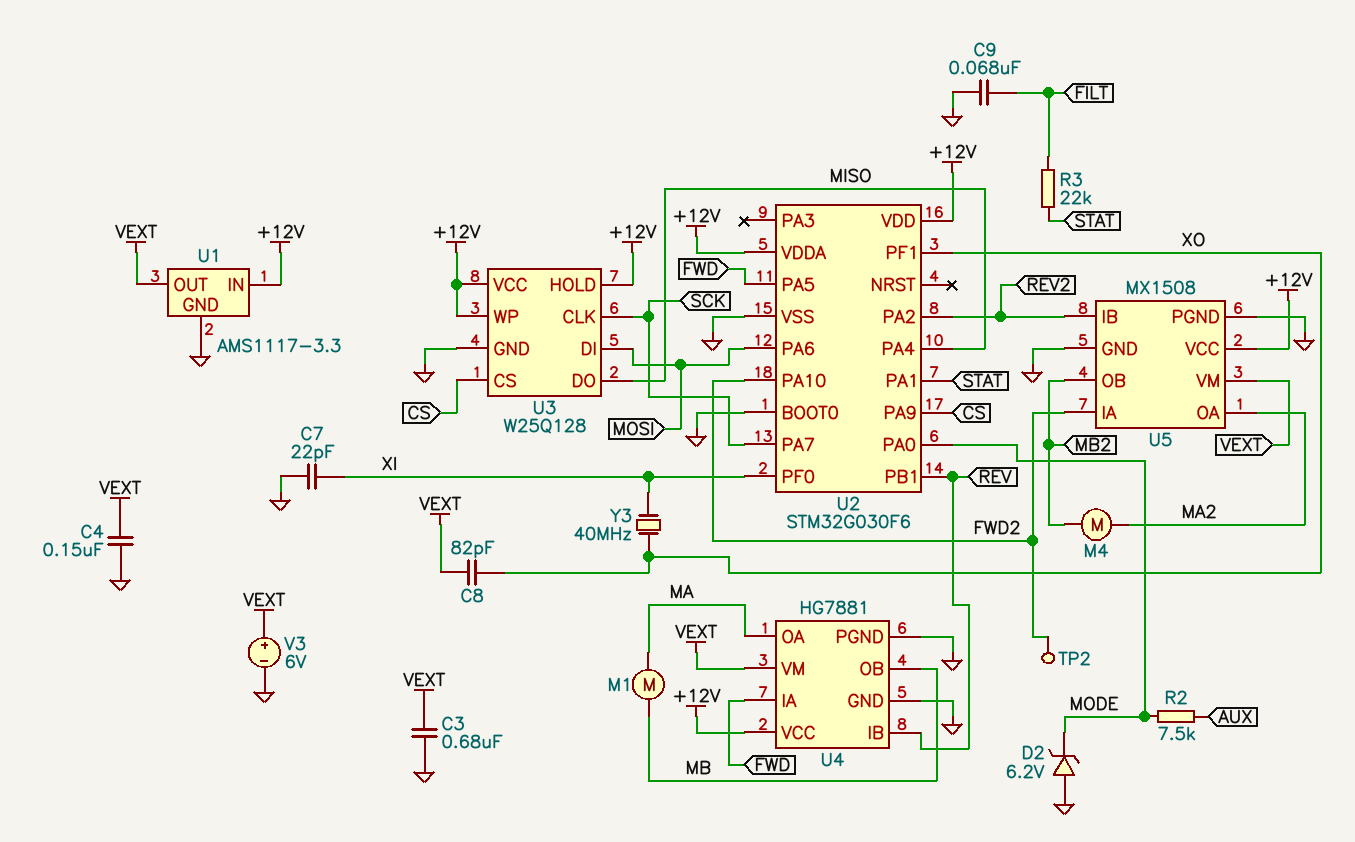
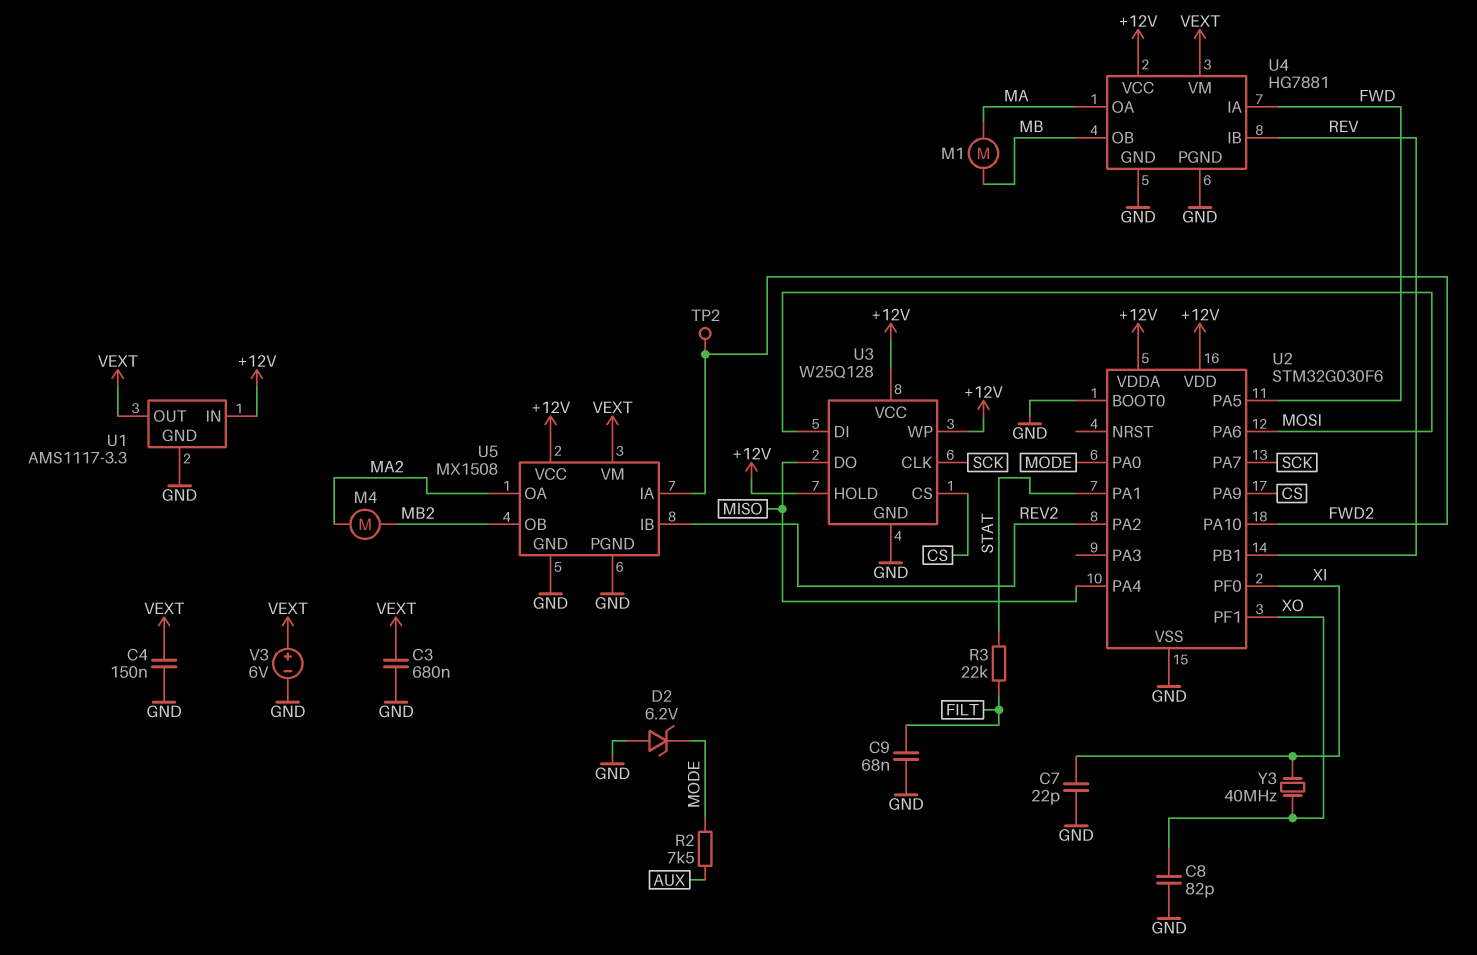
C8: 82pF (VEXT, XO) -> 82pF (GND, XO)

